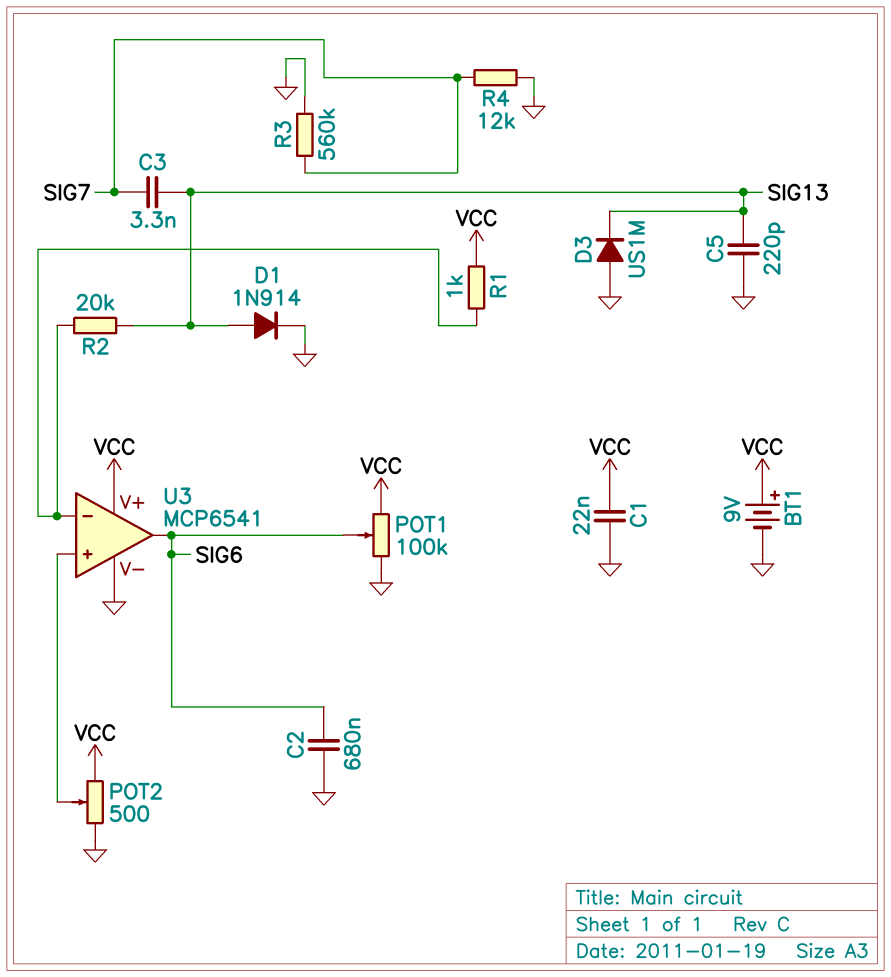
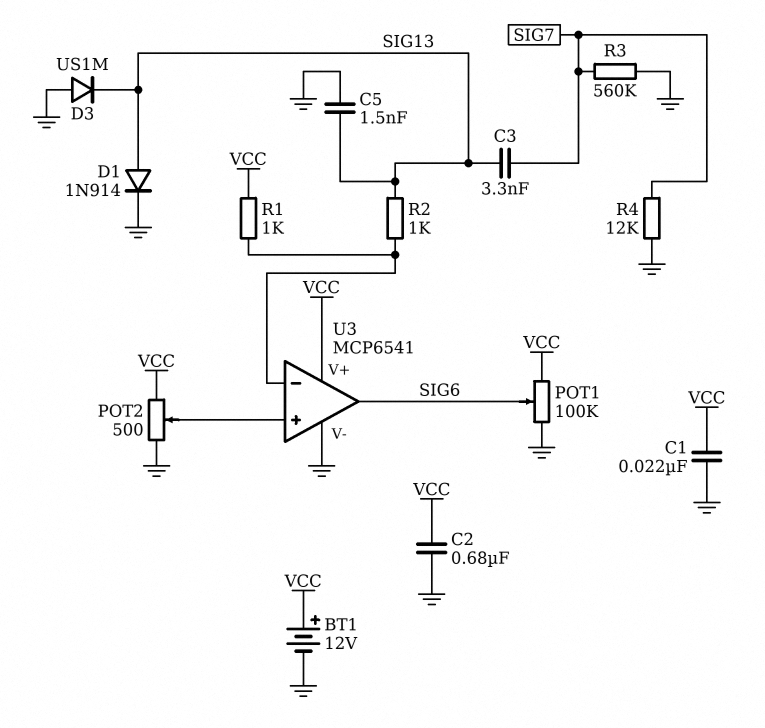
BT1: 9V (plus VCC, minus GND) -> 12V (plus VCC, minus GND)
C2: 680nF (GND, SIG6) -> 680nF (GND, VCC)
C5: 220pF (GND, SIG13) -> 1.5nF (GND, SIG13)
R2: 20k (SIG13, U3/in-) -> 1k (SIG13, U3/in-)

